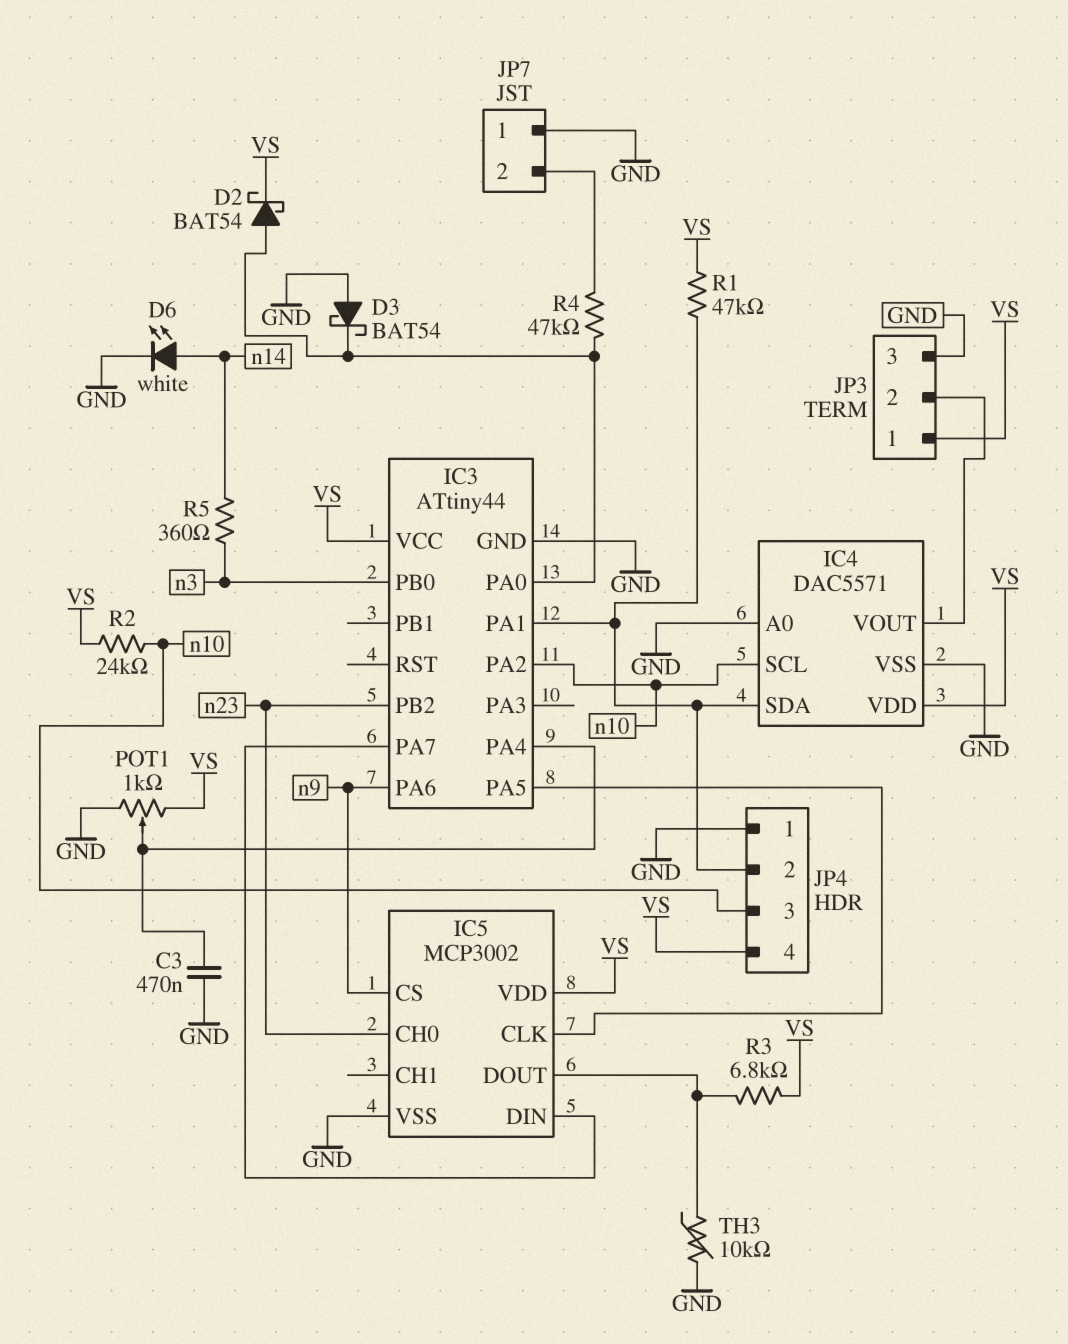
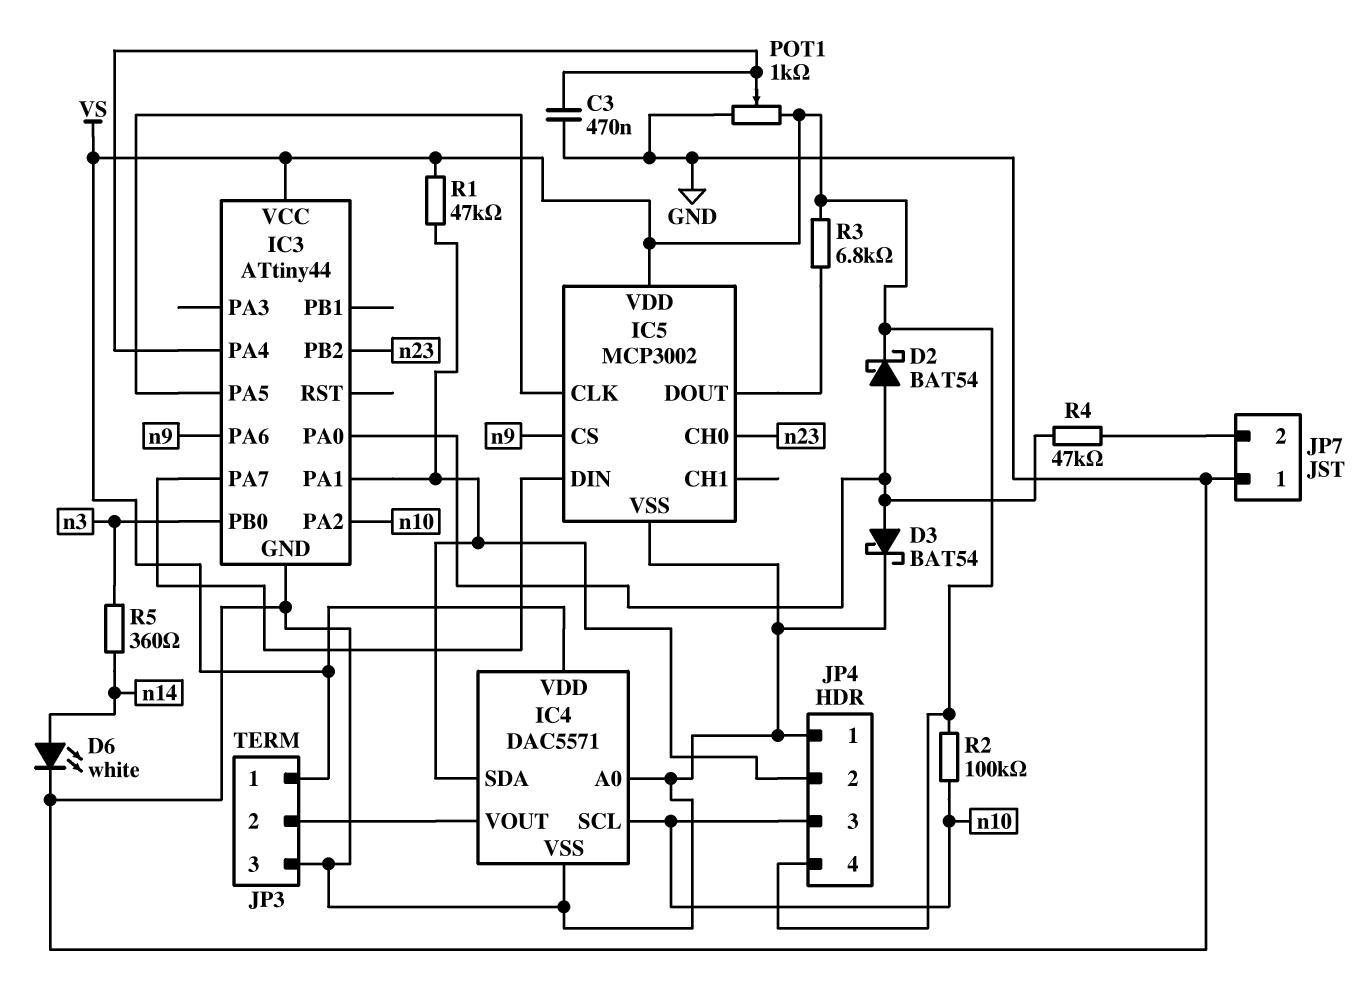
D3: schottky BAT54 (A GND, K IC3/PA0) -> schottky BAT54 (A IC3/PA0, K GND)
R2: 24k (VS, n10) -> 100k (VS, n10)
TH3: 10k (GND, IC5/DOUT) -> none

